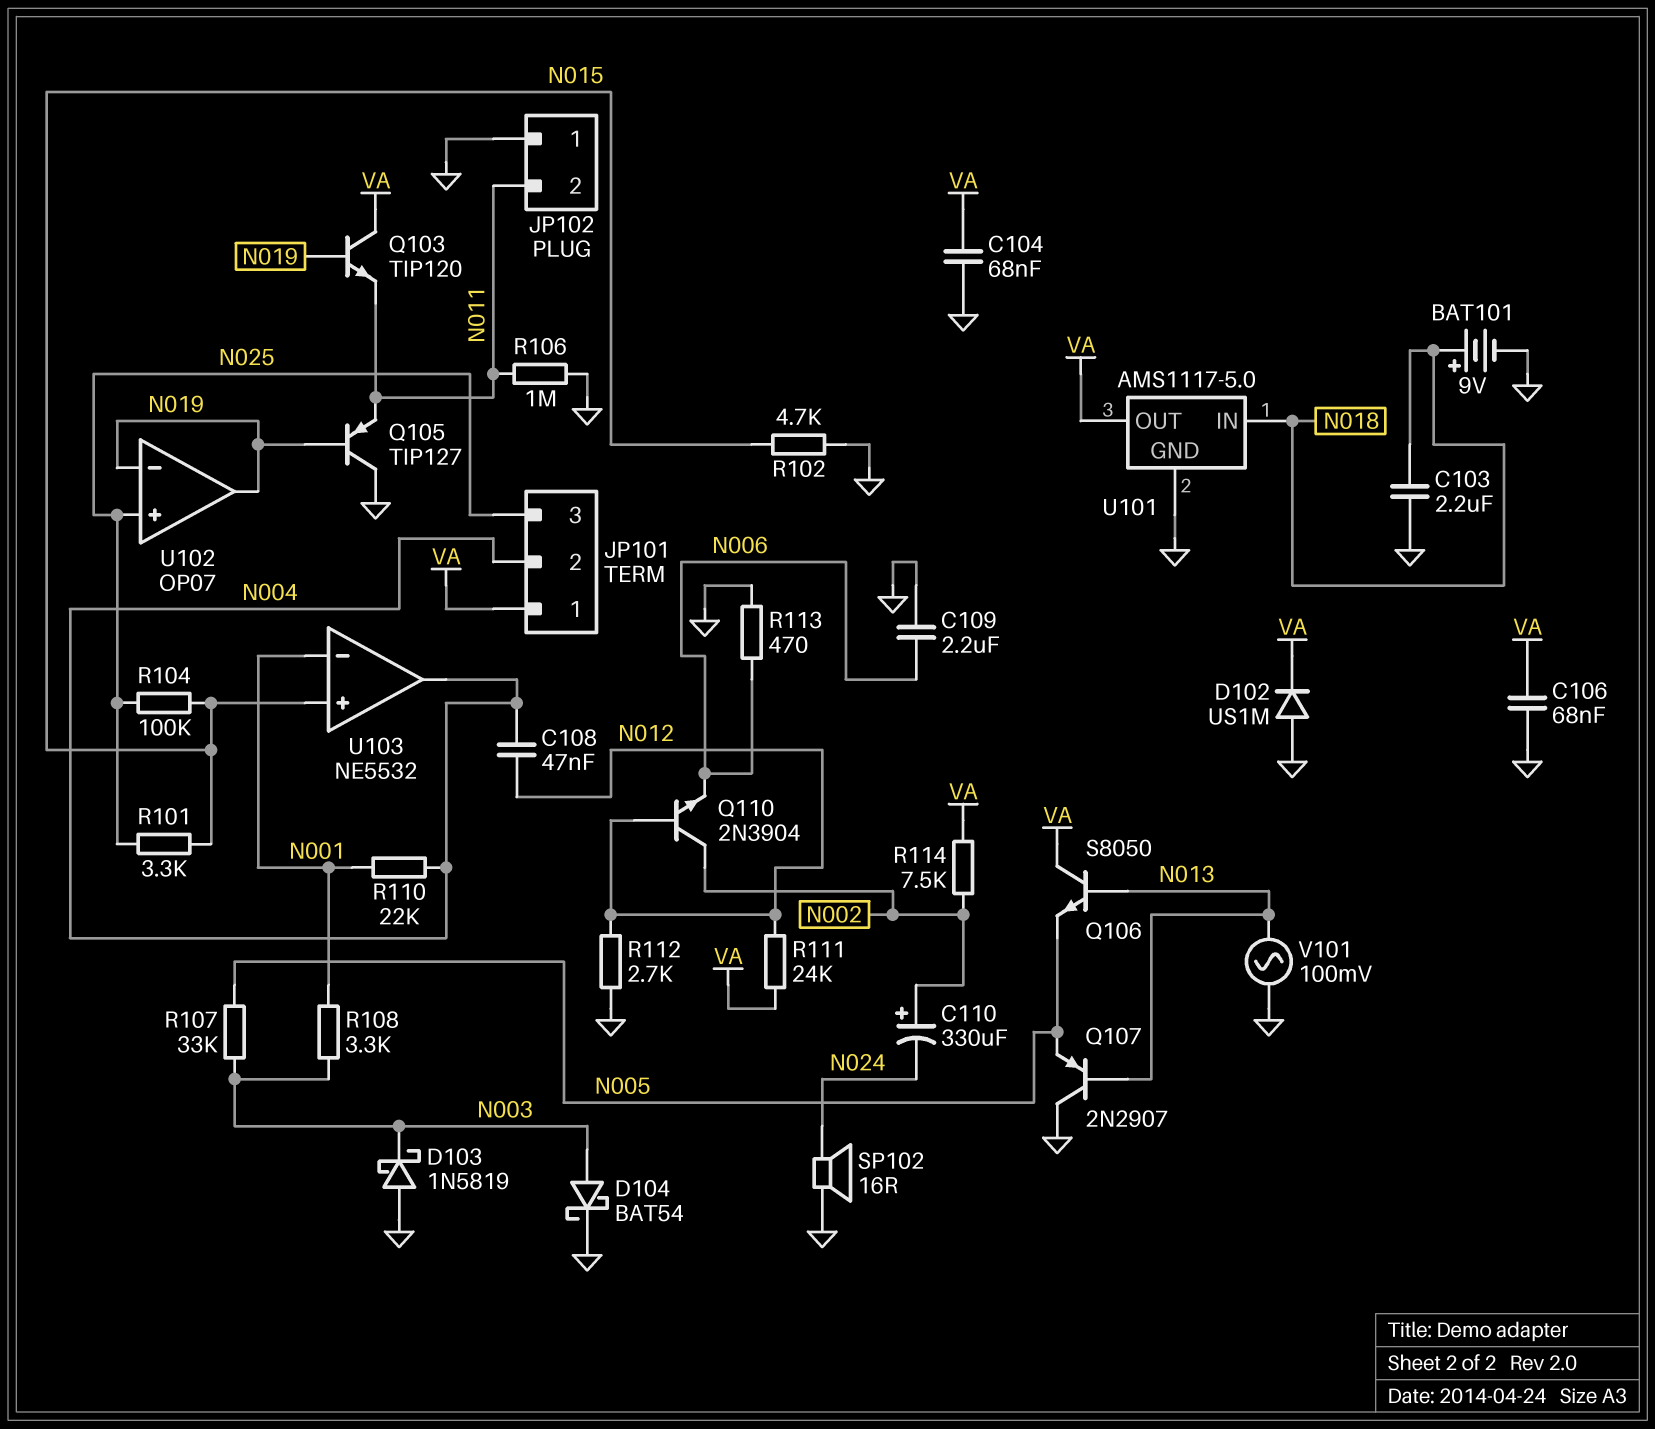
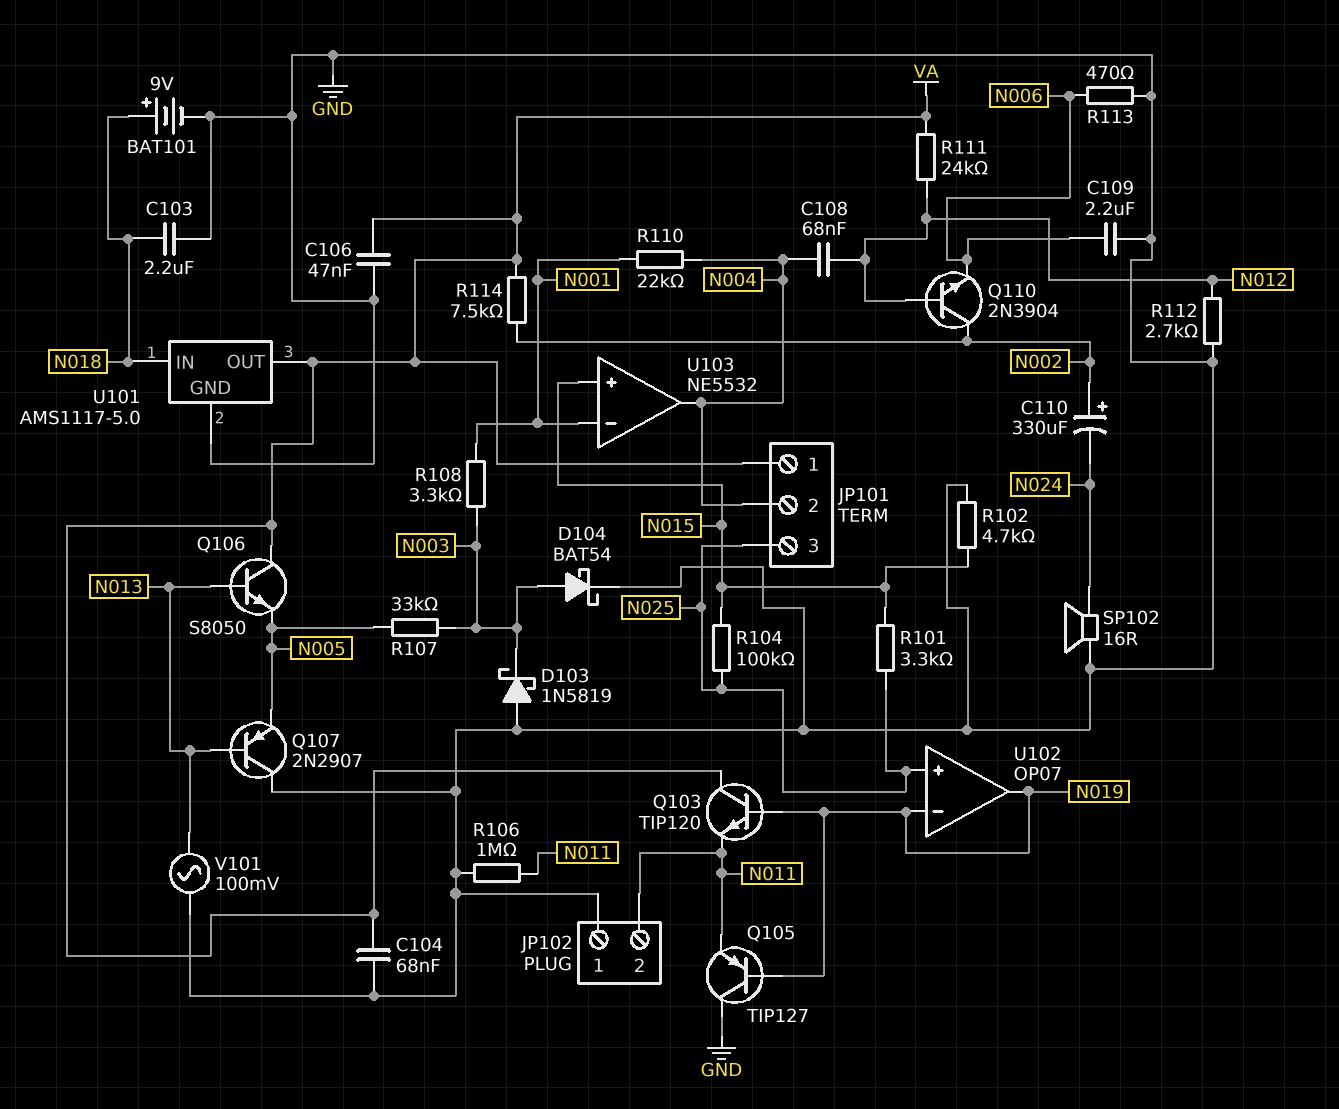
C106: 68nF (GND, VA) -> 47nF (GND, VA)
C108: 47nF (N004, N012) -> 68nF (N004, N012)
D102: diode US1M (A GND, K VA) -> none

